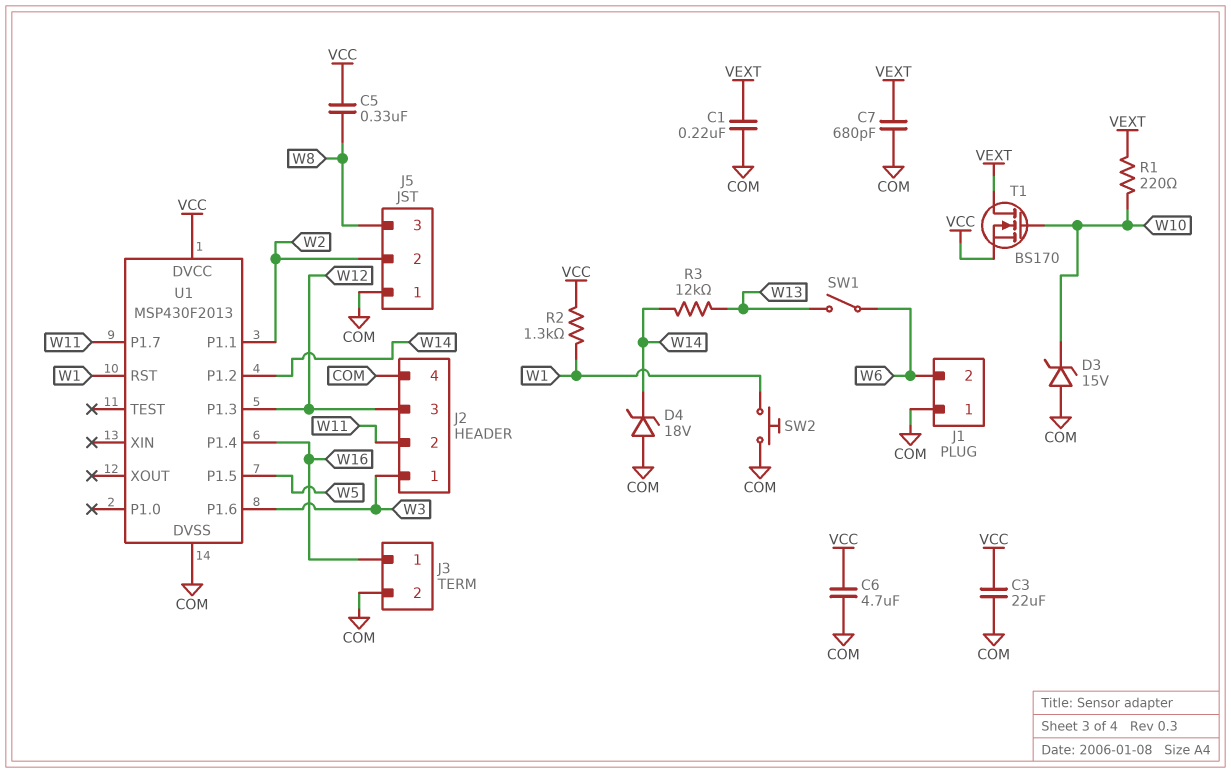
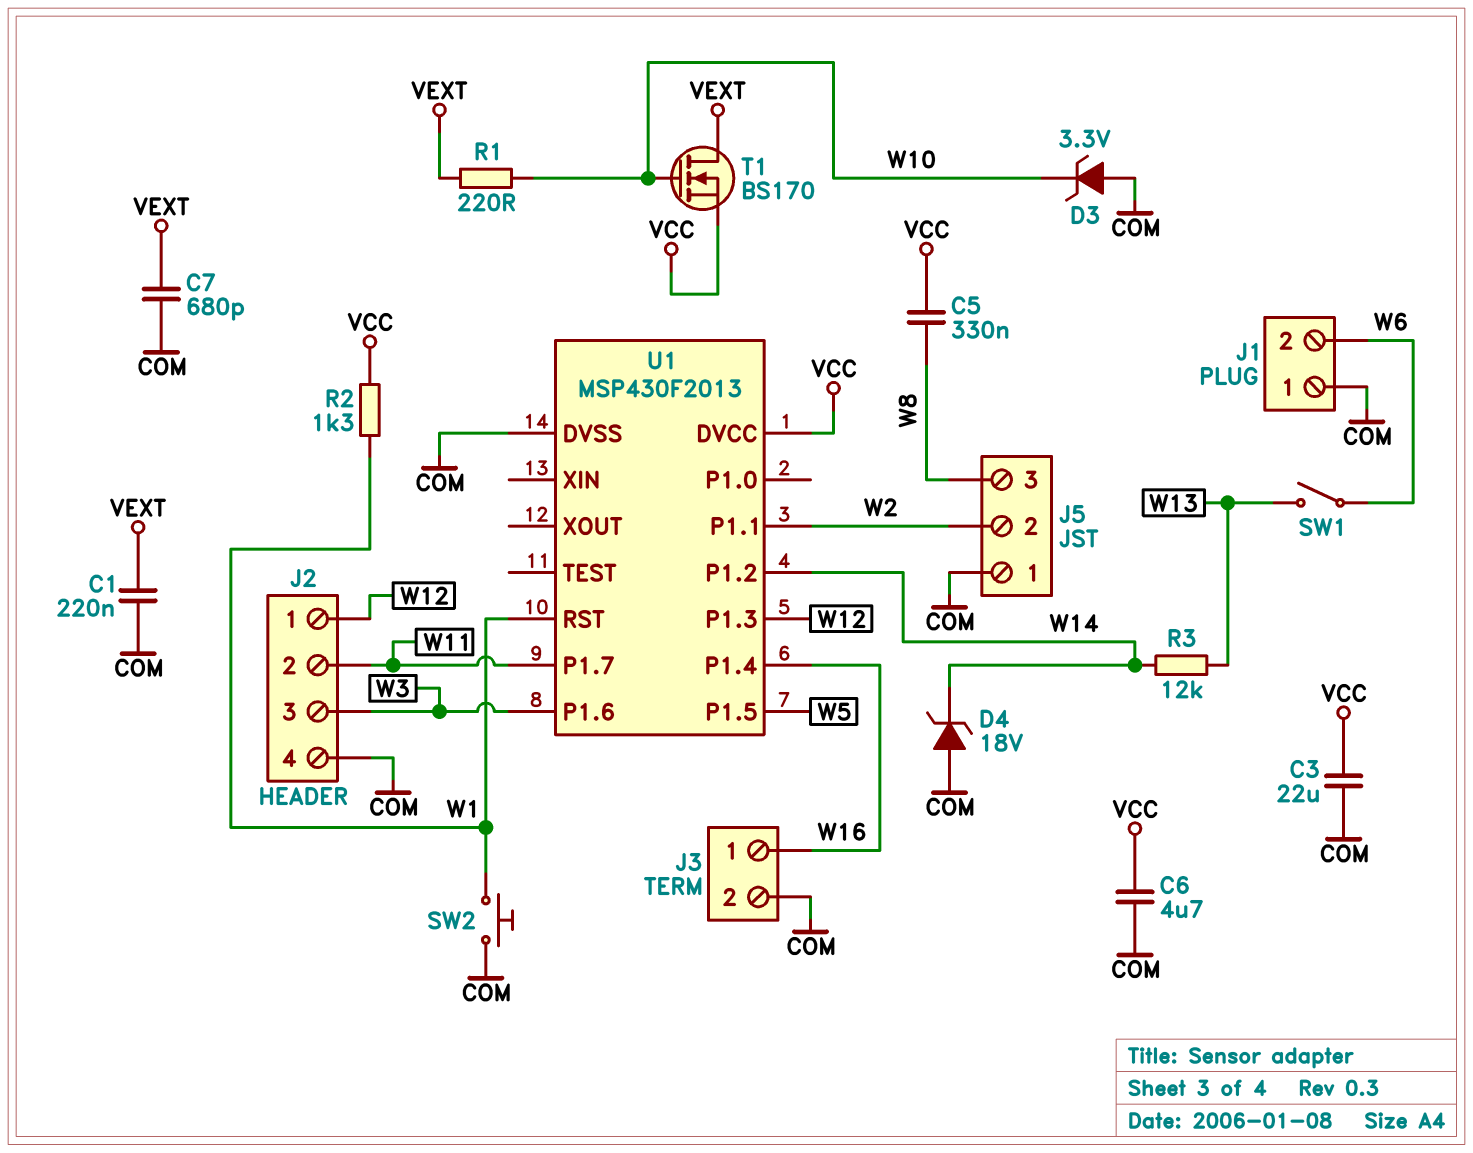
D3: zener 15V (A COM, K W10) -> zener 3.3V (A COM, K W10)
J2 pin 1: W3 -> W12
J2 pin 3: W12 -> W3

